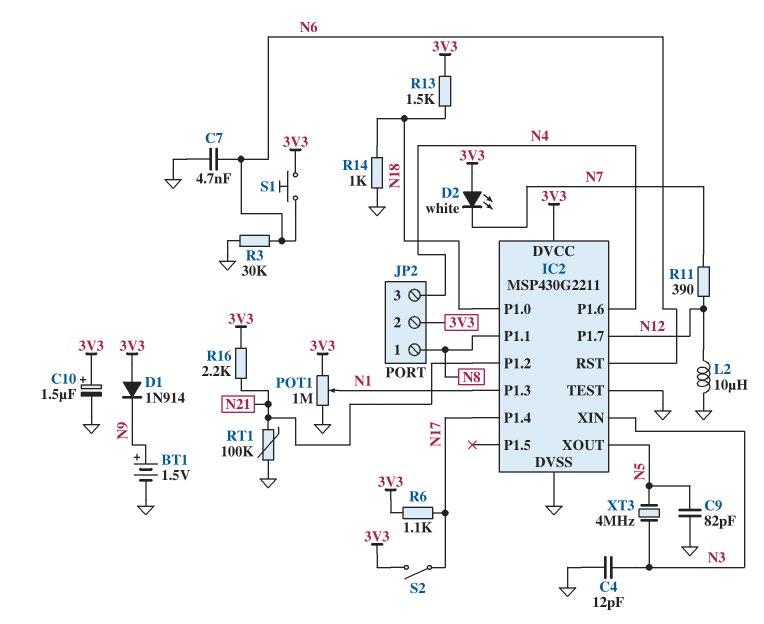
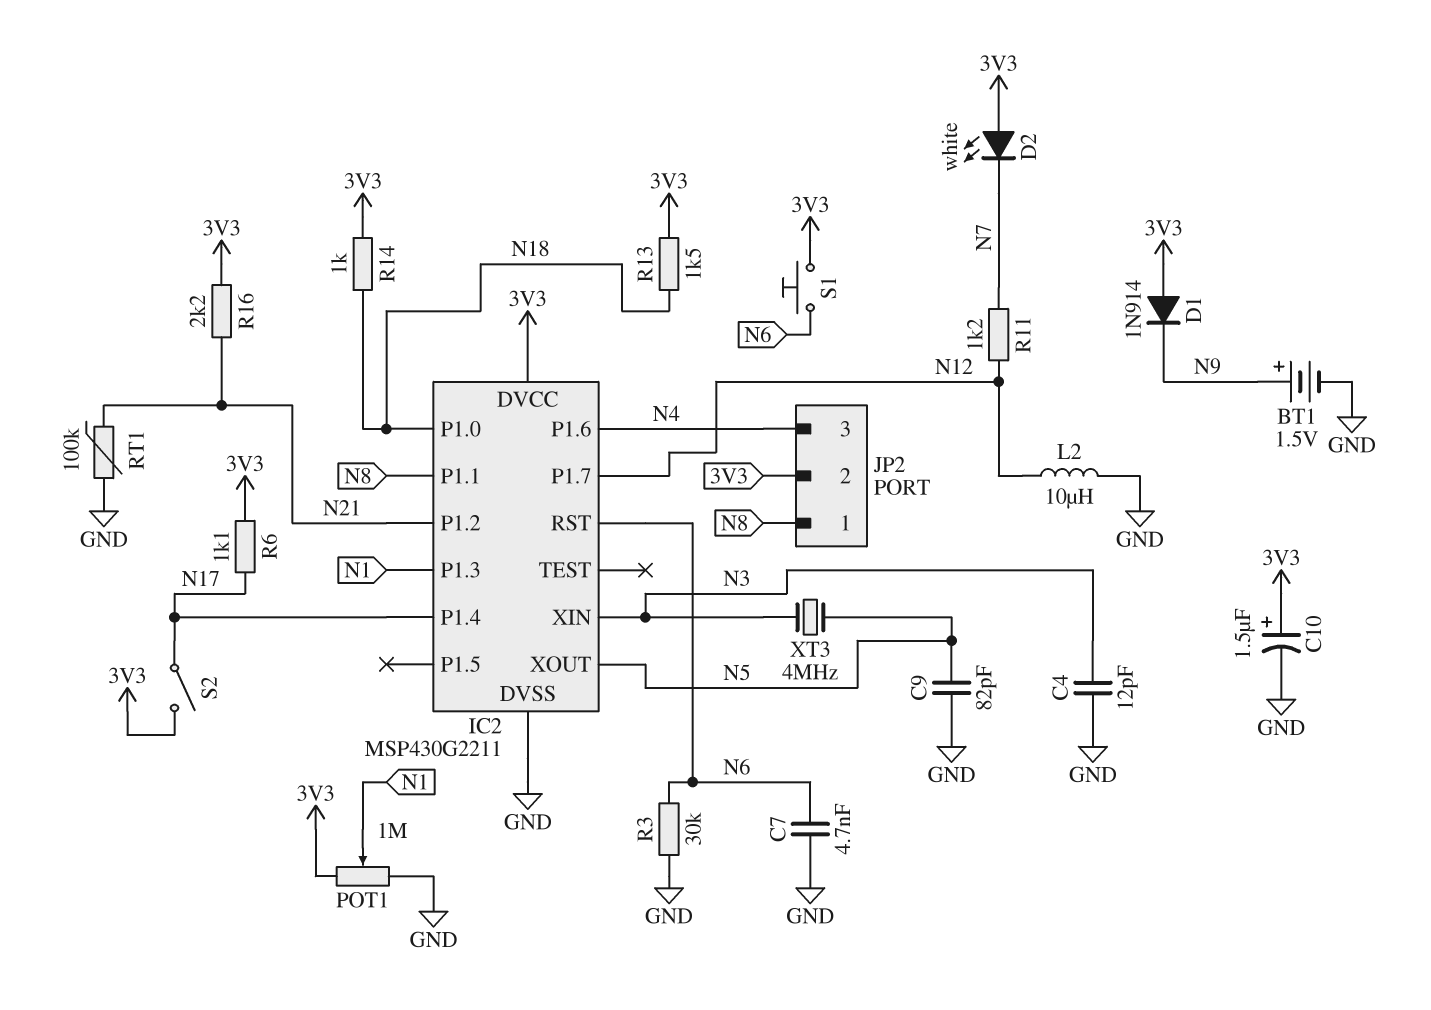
IC2 pin TEST: GND -> none
R11: 390 (N7, N12) -> 1.2k (N7, N12)
R14: 1k (GND, N18) -> 1k (3V3, N18)

